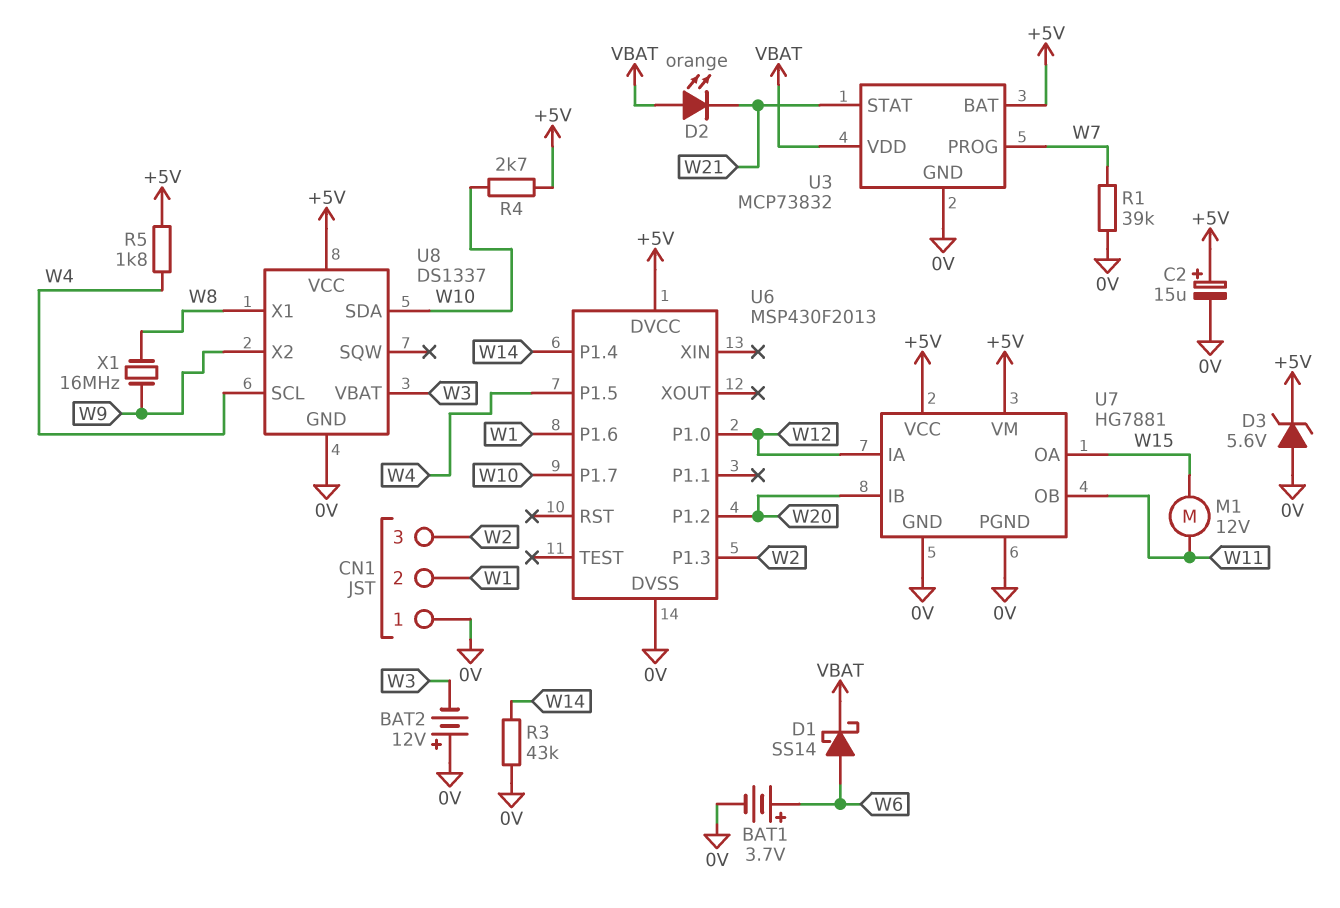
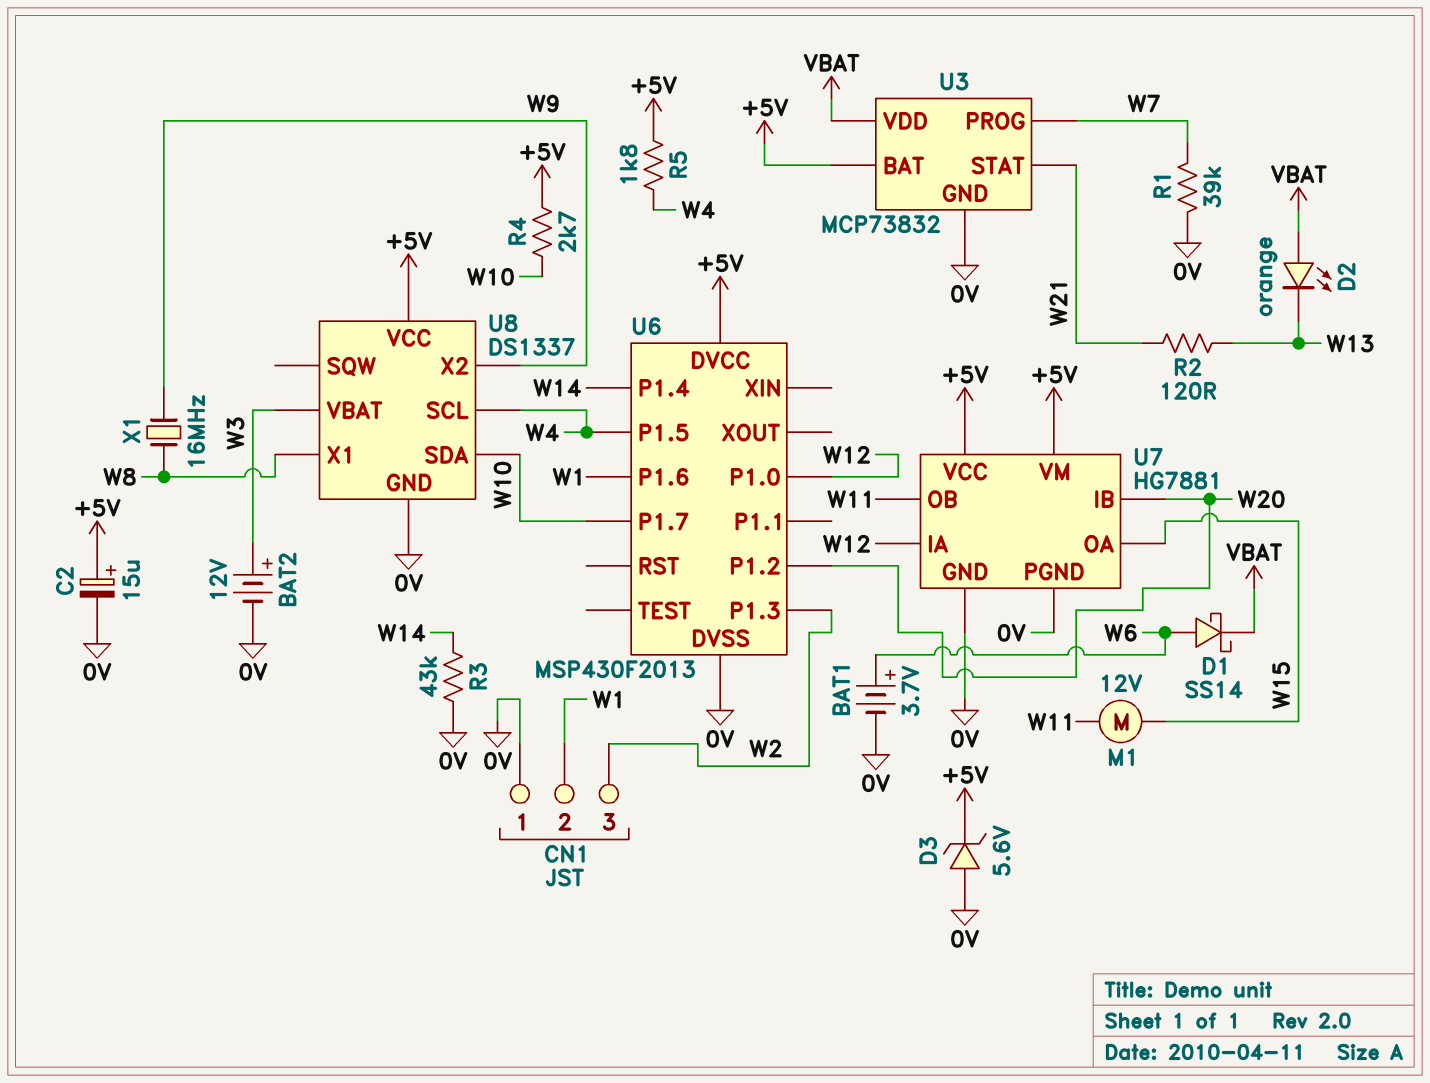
BAT2: 12V (plus 0V, minus W3) -> 12V (plus W3, minus 0V)
D2: LED orange (A VBAT, K W21) -> LED orange (A VBAT, K W13)
R2: none -> 120 (W13, W21)

